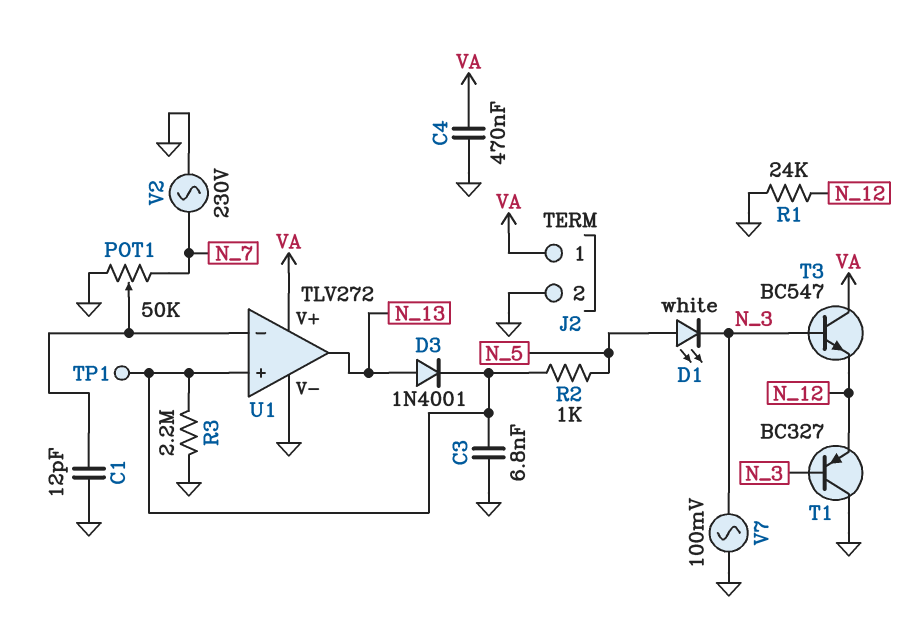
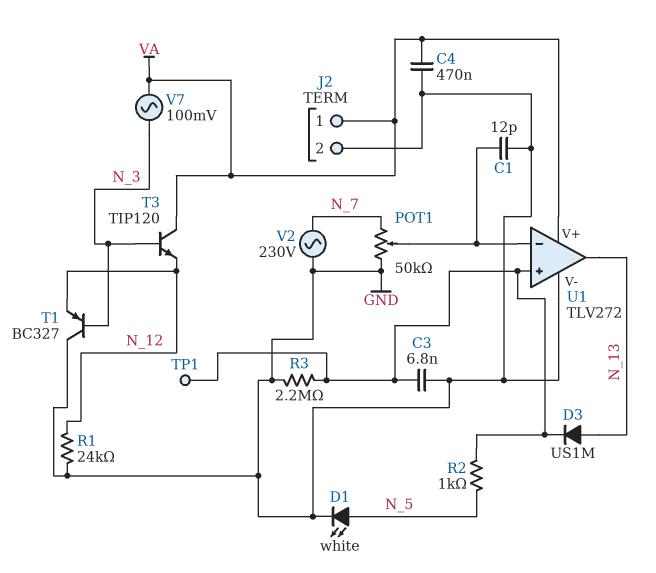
D1: LED white (A N_5, K N_3) -> LED white (A N_5, K GND)
D3: diode 1N4001 (A N_13, K U1/in+) -> diode US1M (A N_13, K U1/in+)
T3: NPN BC547 (B N_3, C VA, E N_12) -> NPN TIP120 (B N_3, C VA, E N_12)
V7: AC 100mV (GND, N_3) -> AC 100mV (N_3, VA)

